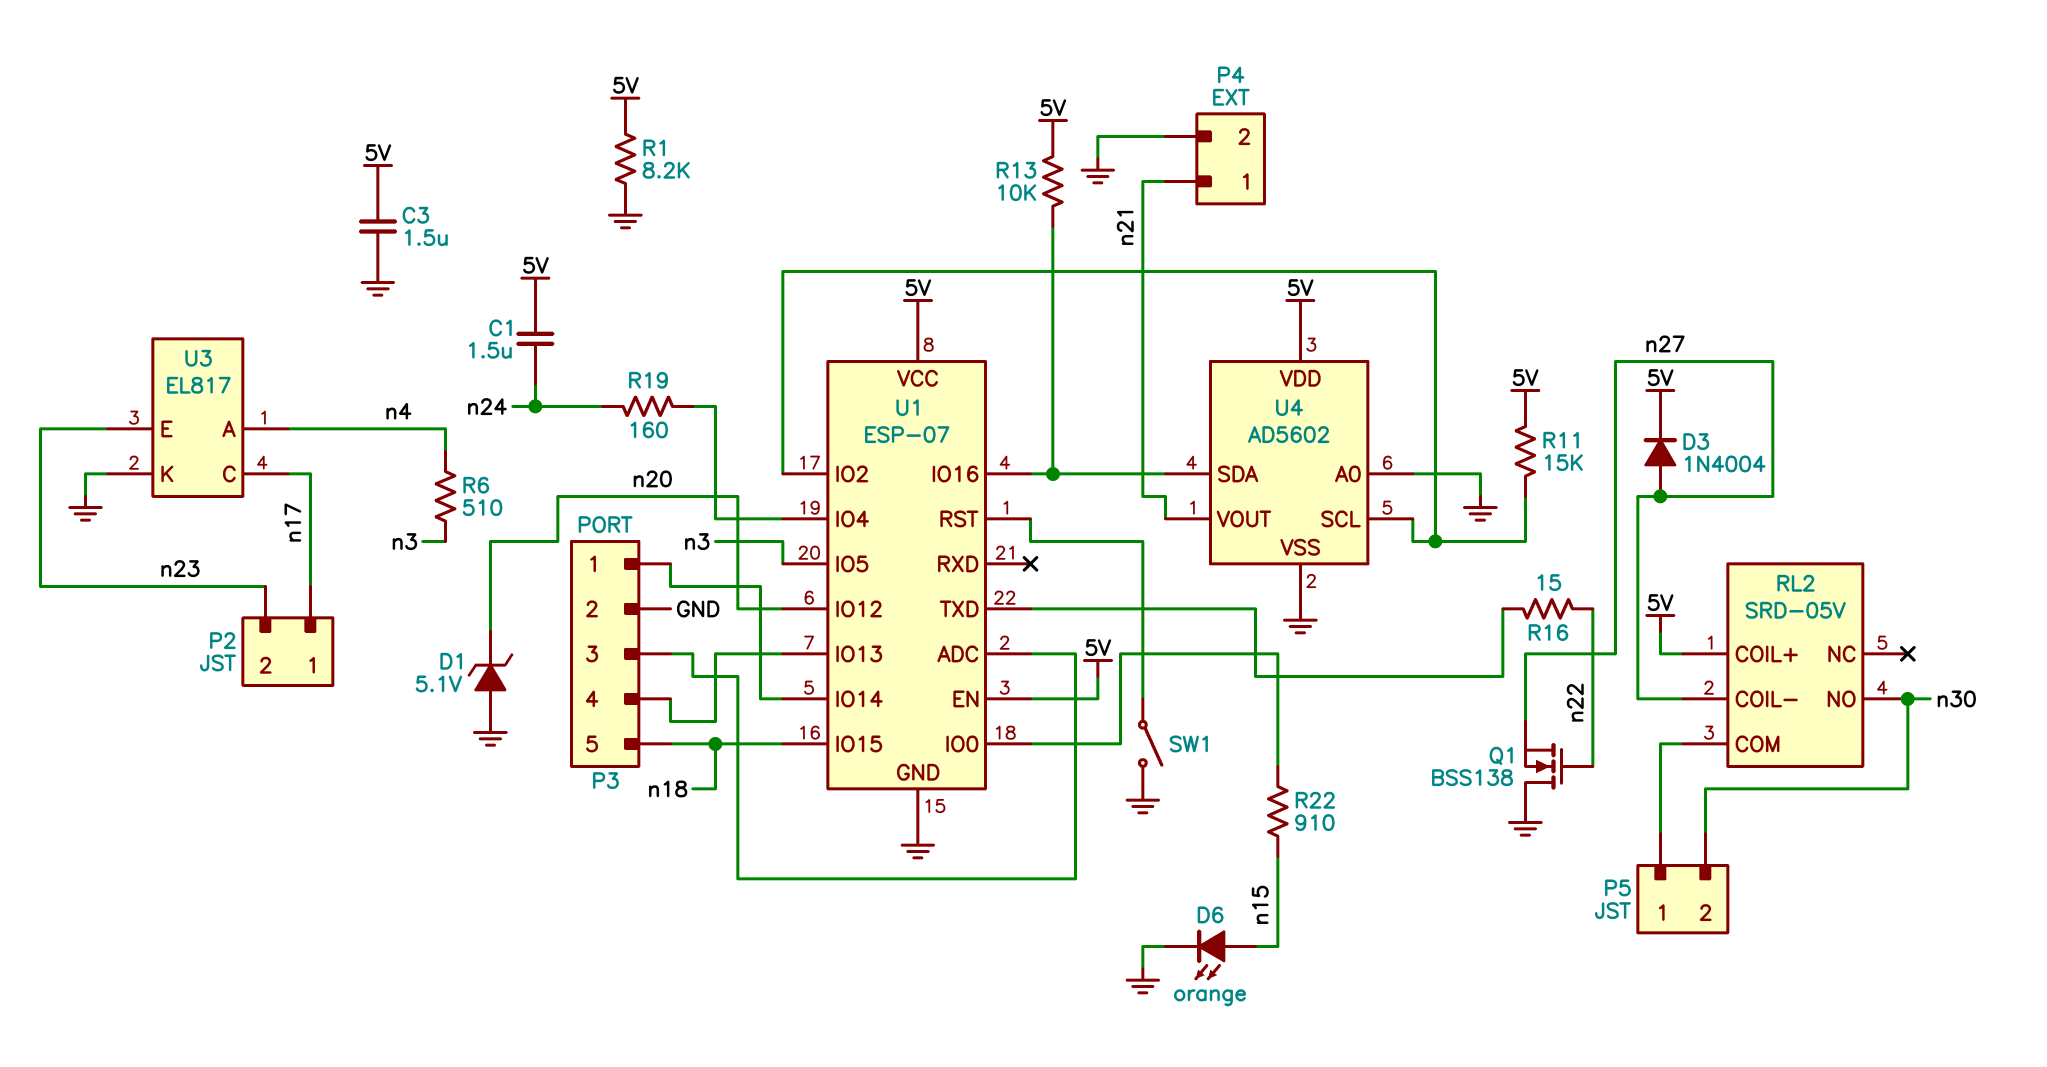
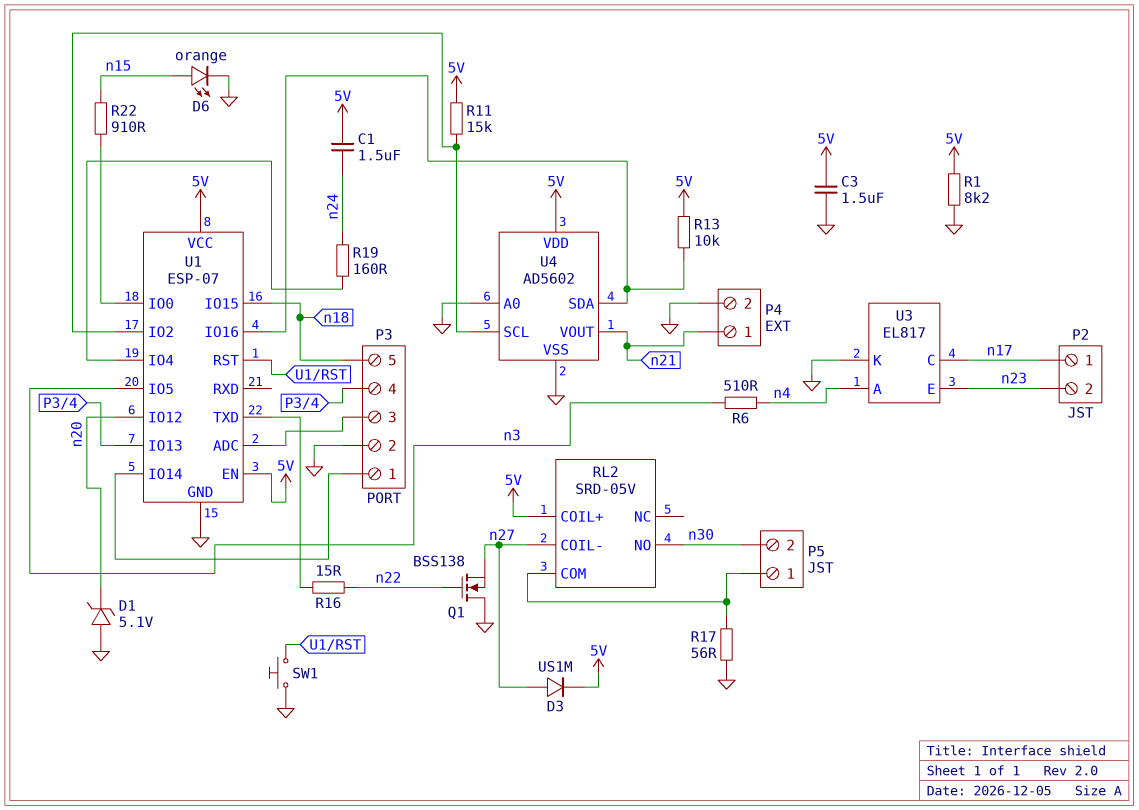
D3: diode 1N4004 (A n27, K 5V) -> diode US1M (A n27, K 5V)
R17: none -> 56 (GND, P5/1)
SW1: switch (GND, U1/RST) -> button (GND, U1/RST)

